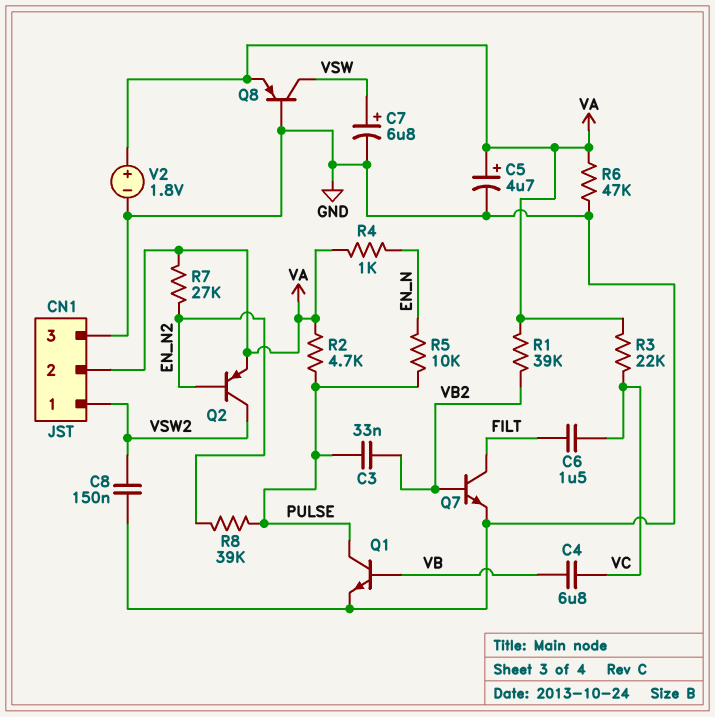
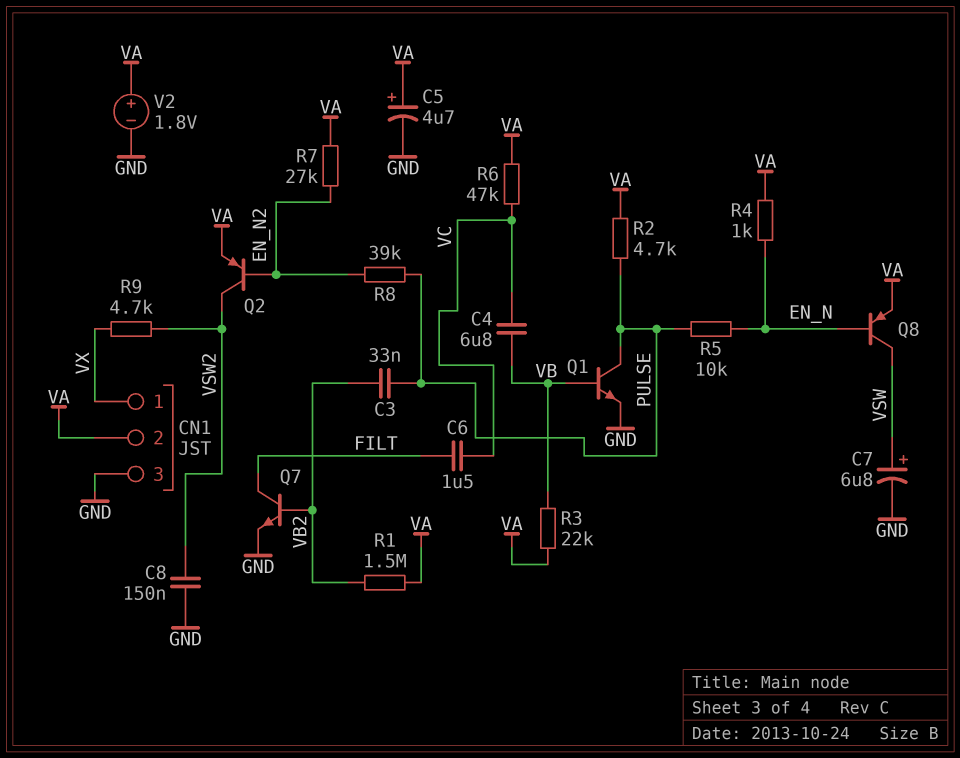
CN1 pin 1: VSW2 -> VX
Q8: PNP (B GND, C VSW, E VA) -> PNP (B EN_N, C VSW, E VA)
R1: 39k (VA, VB2) -> 1.5M (VA, VB2)
R3: 22k (VA, VC) -> 22k (VA, VB)
R6: 47k (GND, VA) -> 47k (VA, VC)
R9: none -> 4.7k (VSW2, VX)

